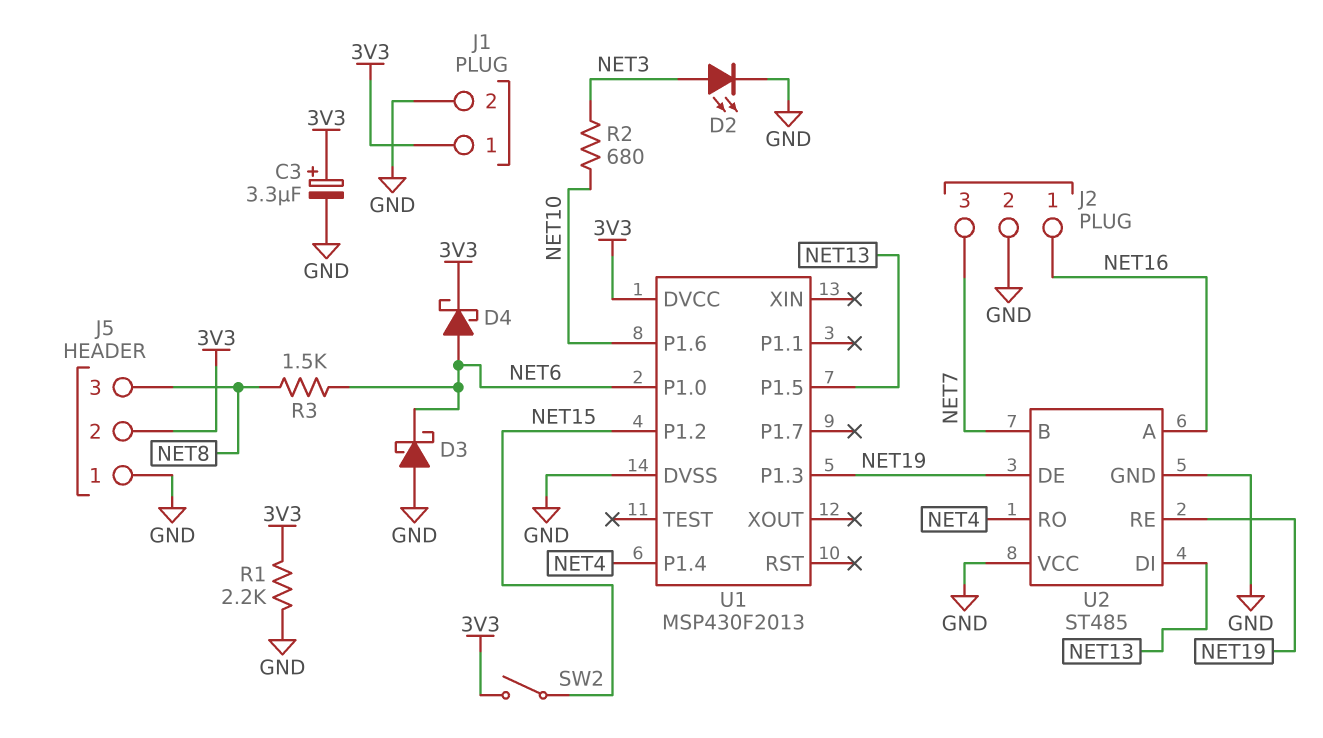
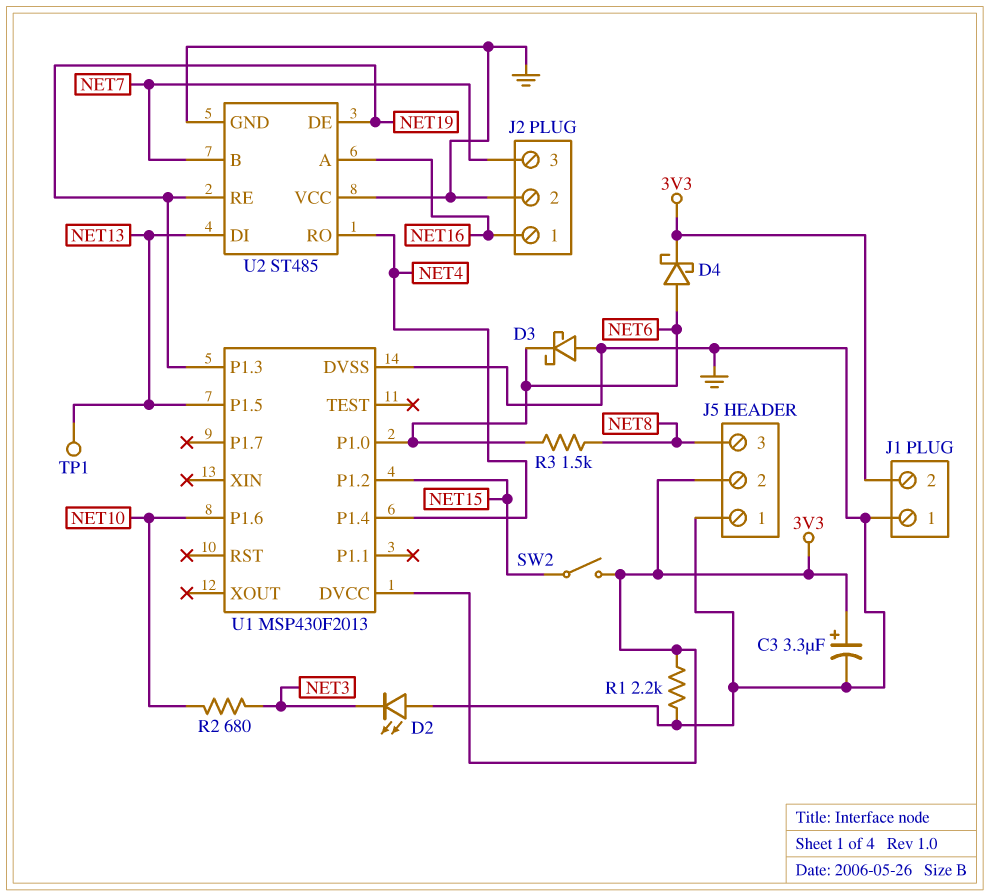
D2: LED (A NET3, K GND) -> LED (A GND, K NET3)
J1 pin 1: 3V3 -> GND
J1 pin 2: GND -> 3V3
TP1: none -> test point (NET13)

